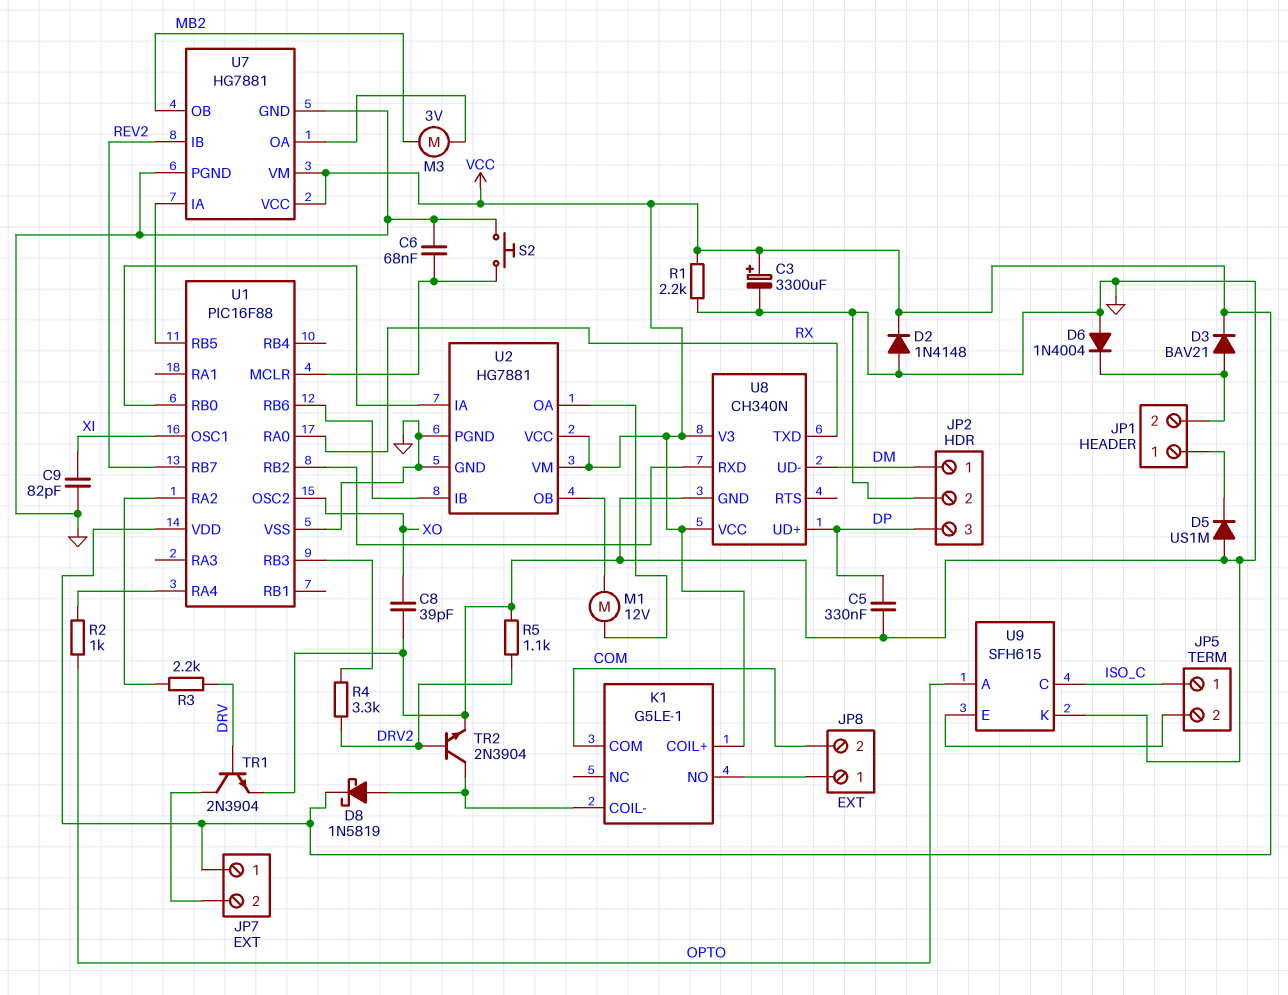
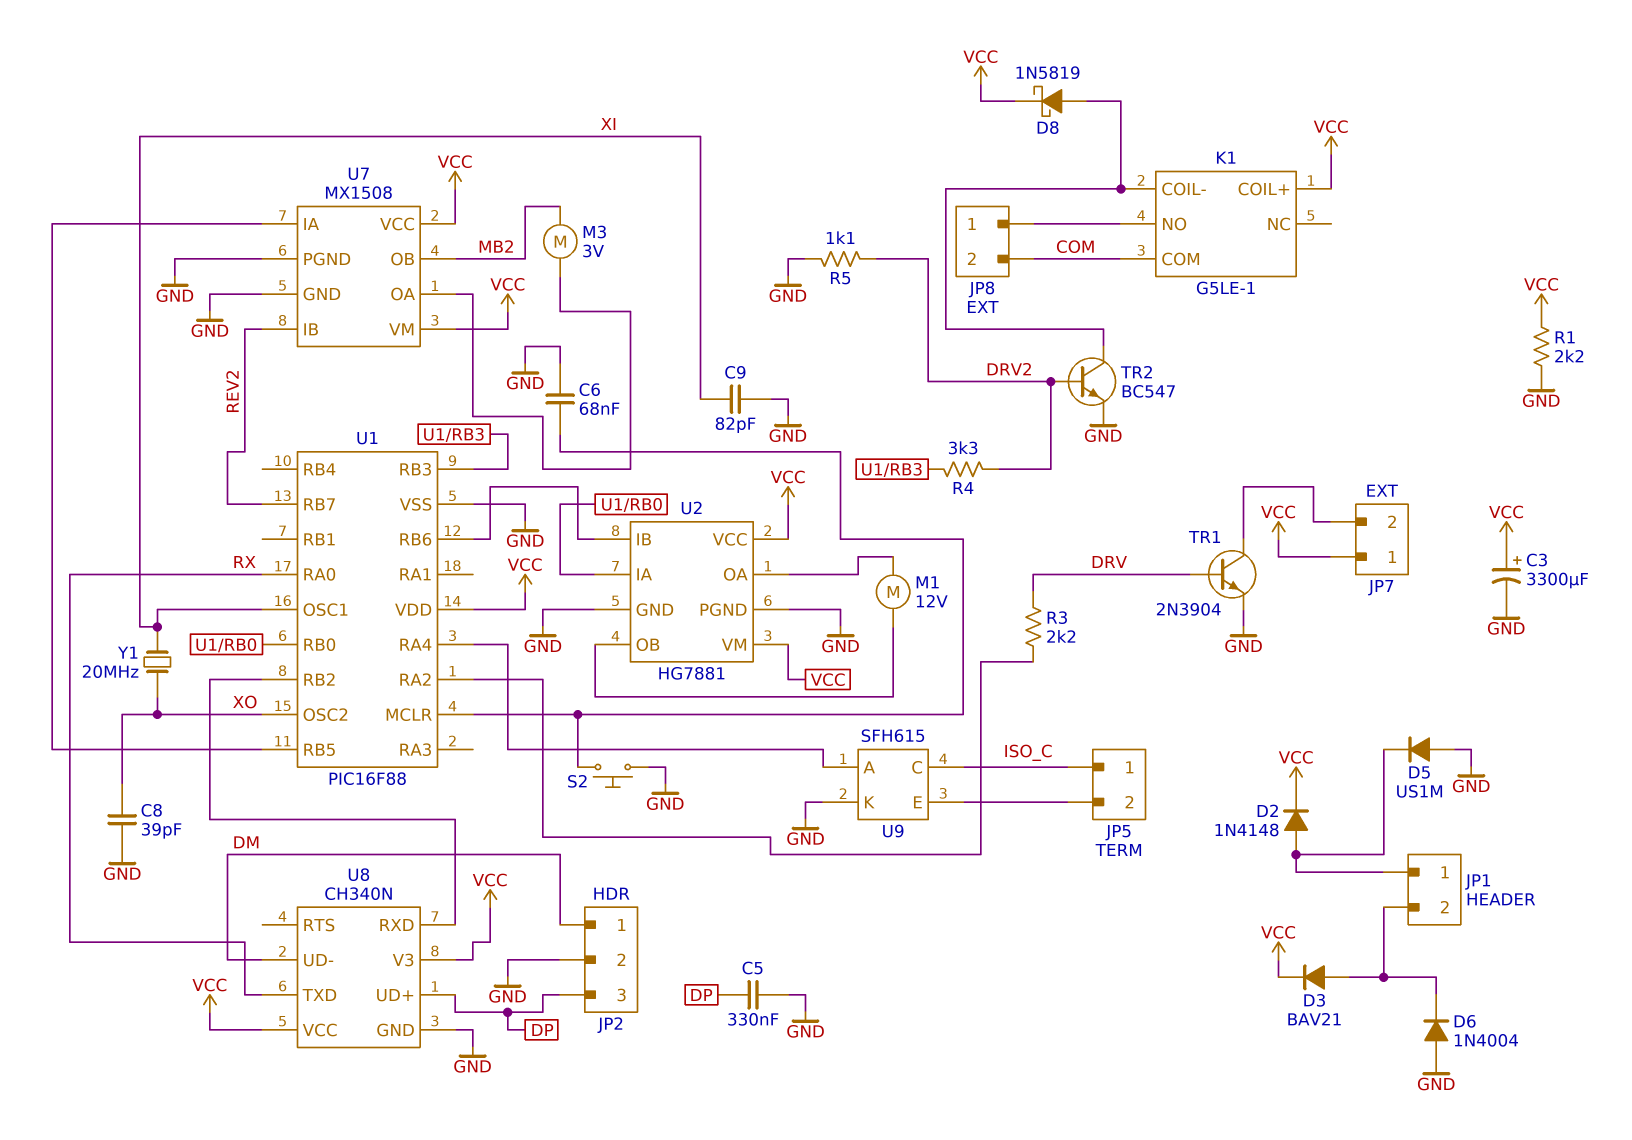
D2: diode 1N4148 (A GND, K VCC) -> diode 1N4148 (A JP1/1, K VCC)
R2: 1k (OPTO, U1/RA4) -> none
TR2: NPN 2N3904 (B DRV2, C K1/COIL-, E GND) -> NPN BC547 (B DRV2, C K1/COIL-, E GND)
U7: HG7881 -> MX1508
U9 pin A: OPTO -> U1/RA4
Y1: none -> 20MHz (XI, XO)

